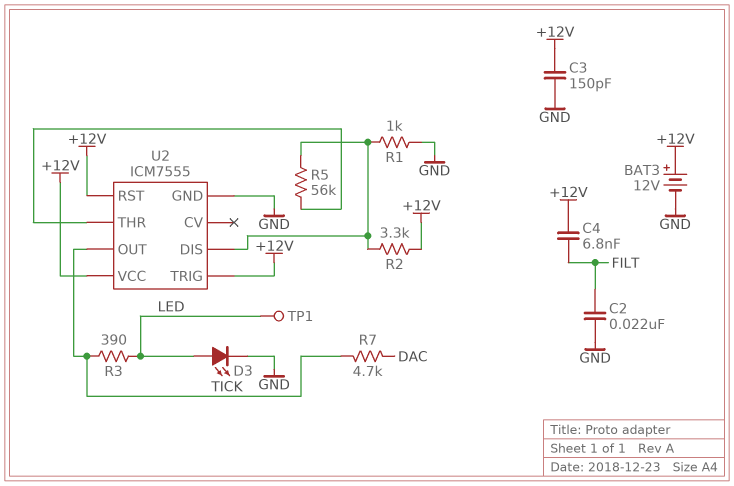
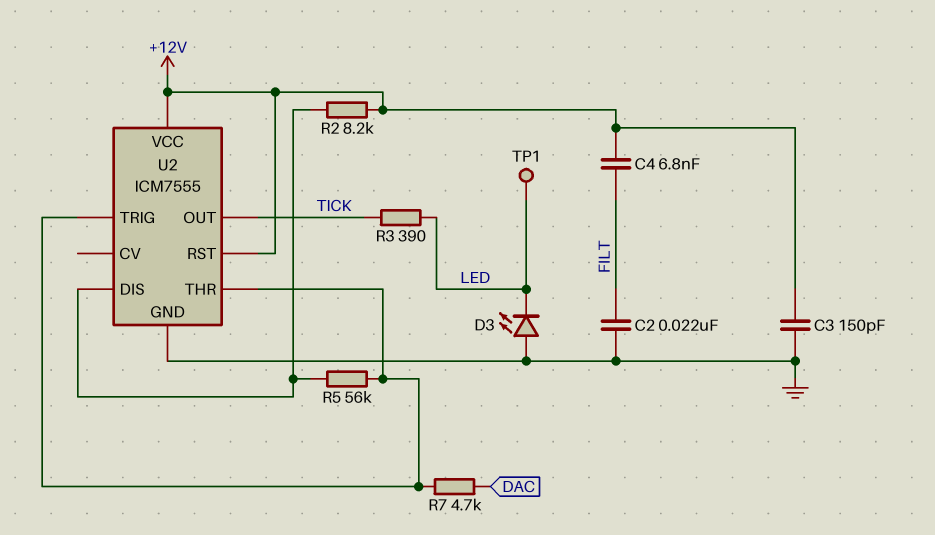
BAT3: 12V (plus +12V, minus GND) -> none
D3: LED (A LED, K GND) -> LED (A GND, K LED)
R1: 1k (GND, U2/DIS) -> none
R2: 3.3k (+12V, U2/DIS) -> 8.2k (+12V, U2/DIS)
R7: 4.7k (DAC, TICK) -> 4.7k (DAC, U2/THR)
U2 pin TRIG: +12V -> U2/THR

